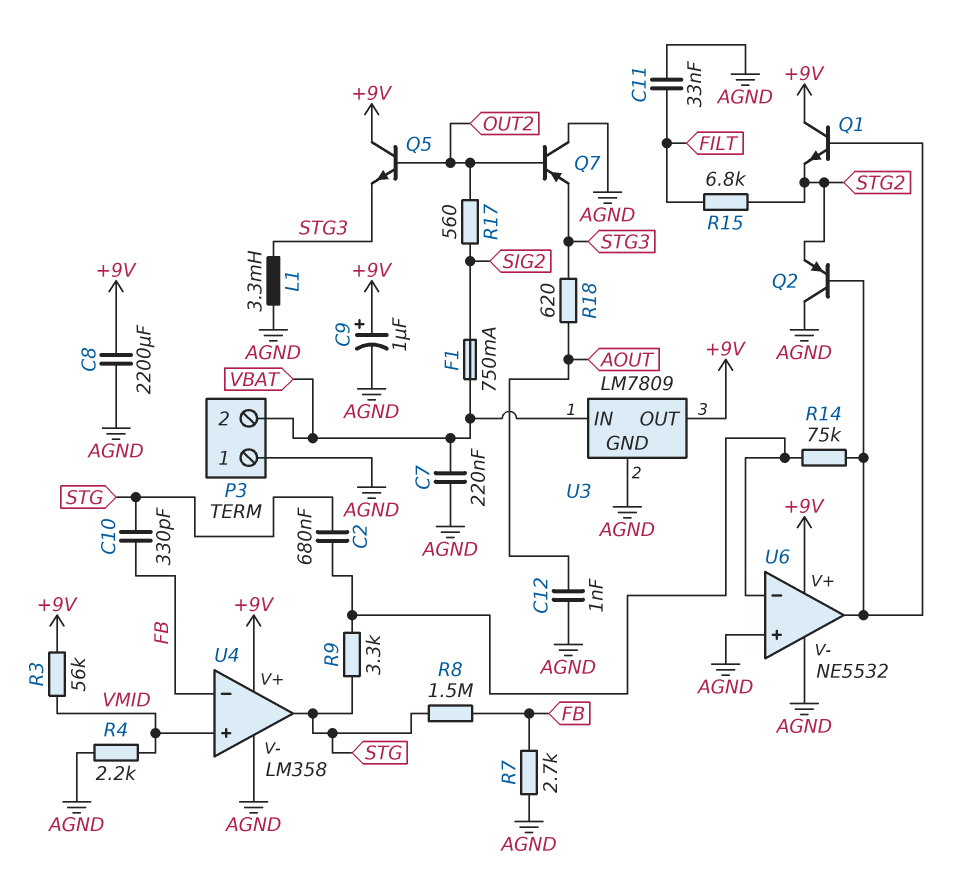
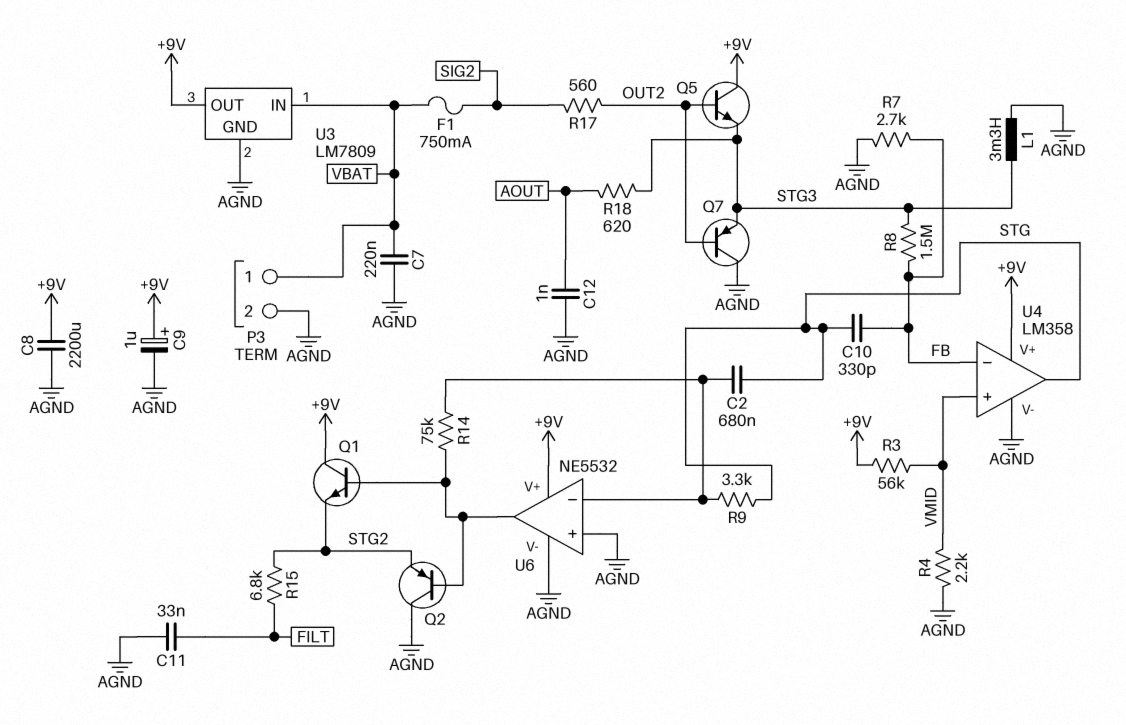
P3 pin 1: AGND -> VBAT
P3 pin 2: VBAT -> AGND
R8: 1.5M (FB, STG) -> 1.5M (FB, STG3)

